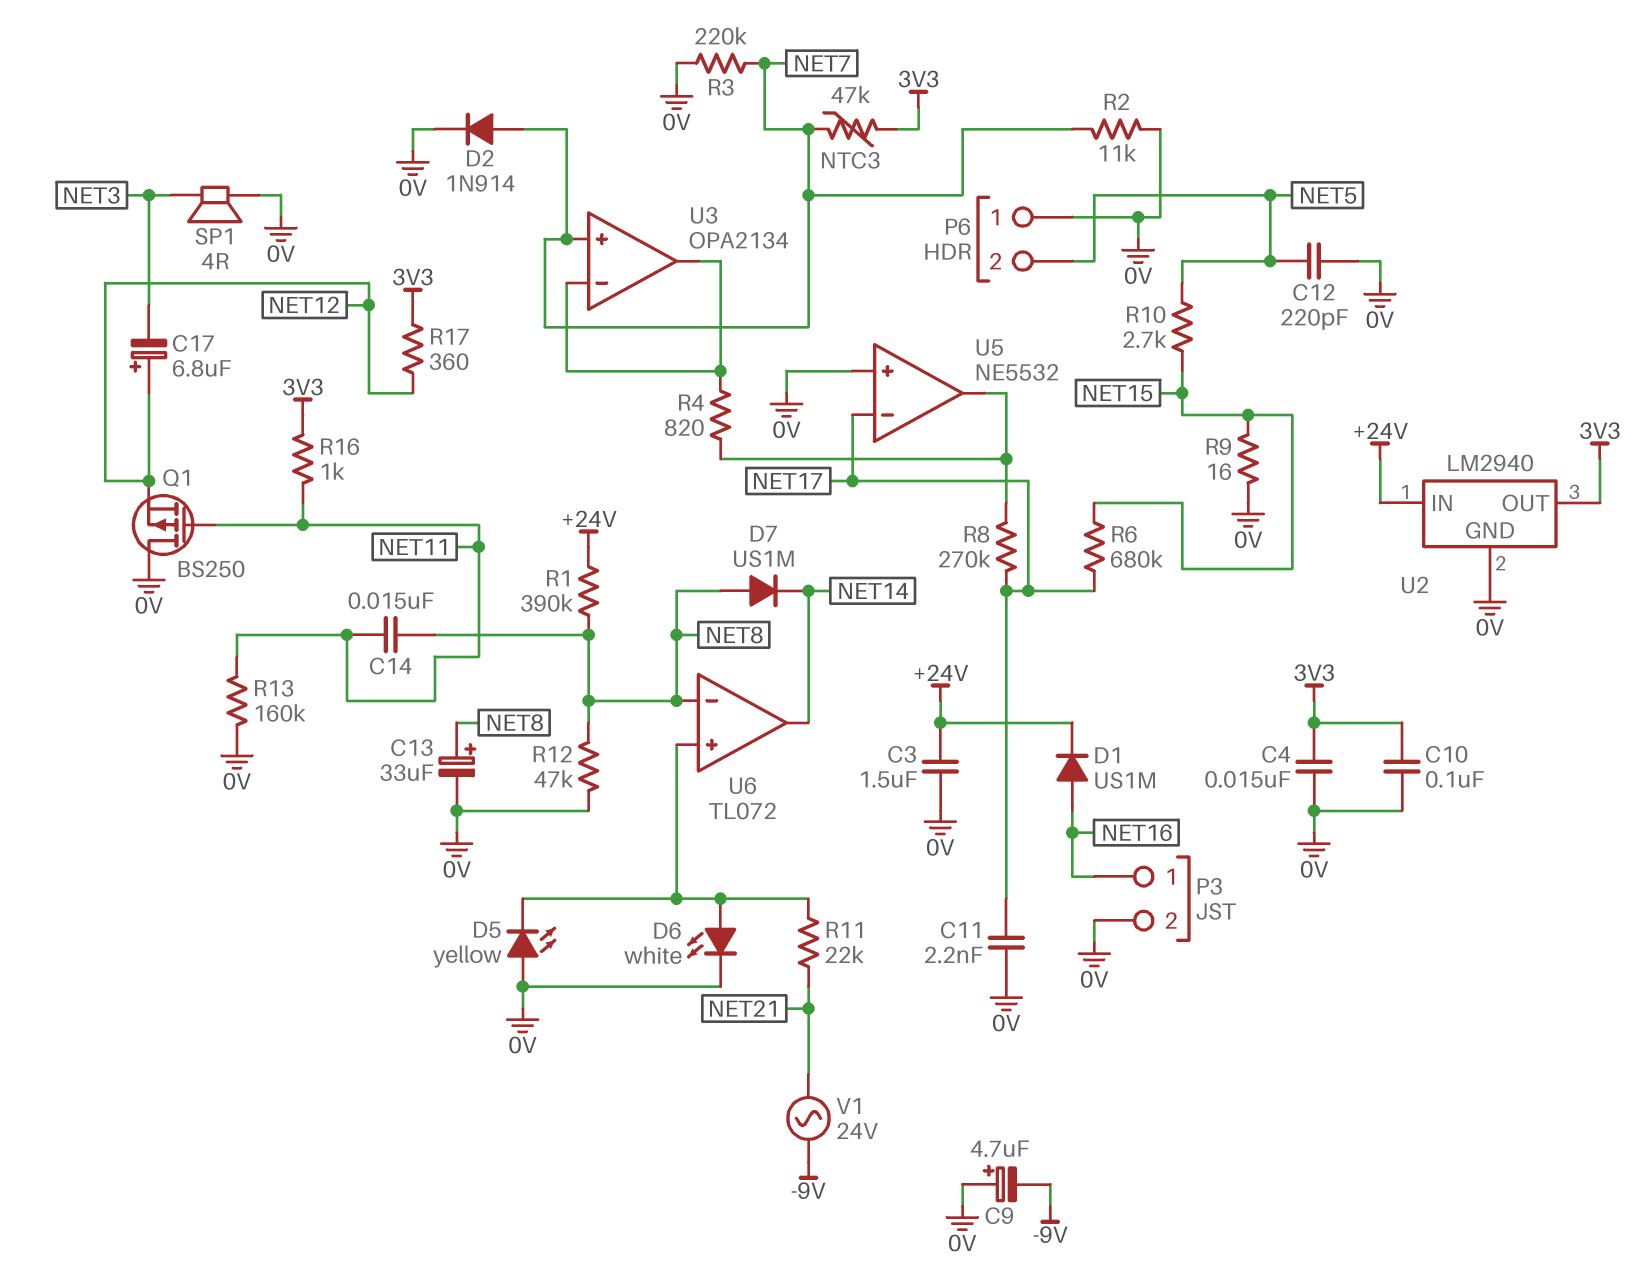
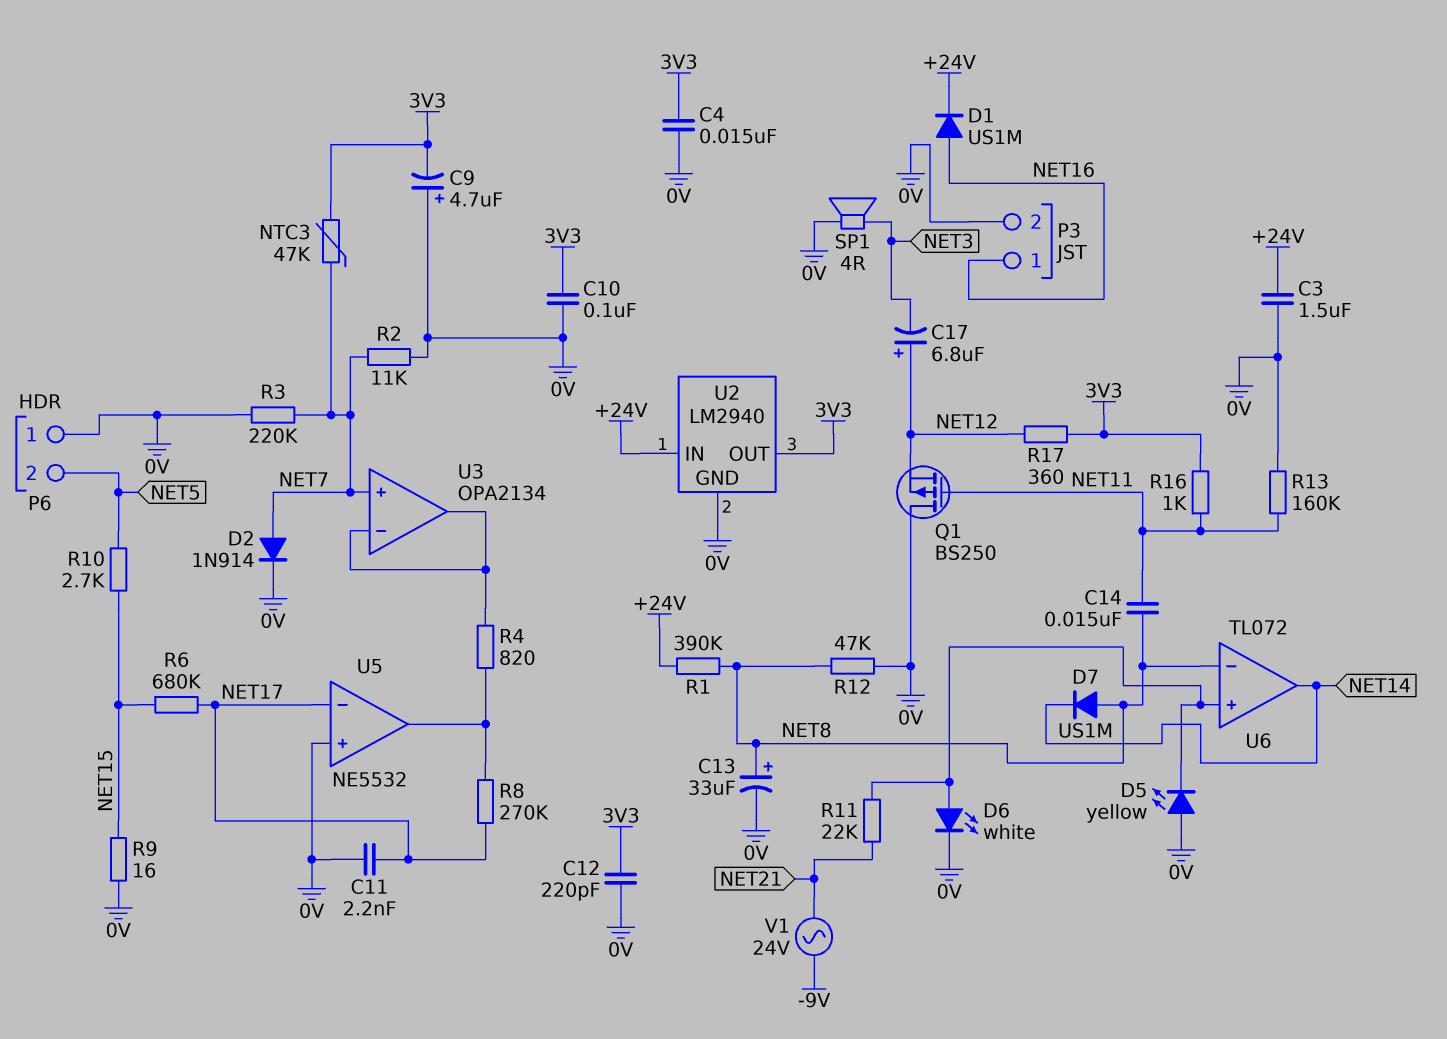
C9: 4.7uF (plus 0V, minus -9V) -> 4.7uF (plus 0V, minus 3V3)
C12: 220pF (0V, NET5) -> 220pF (0V, 3V3)

